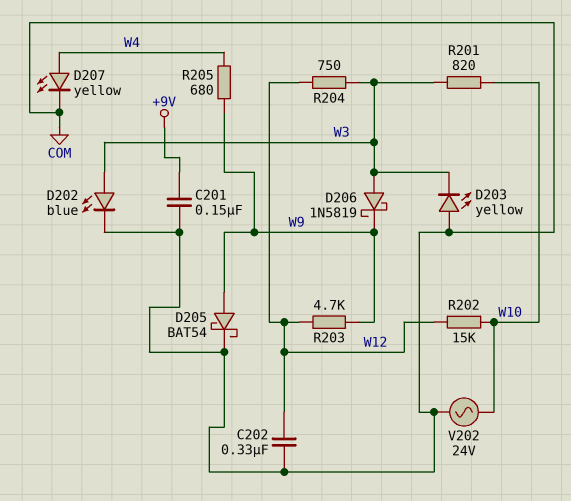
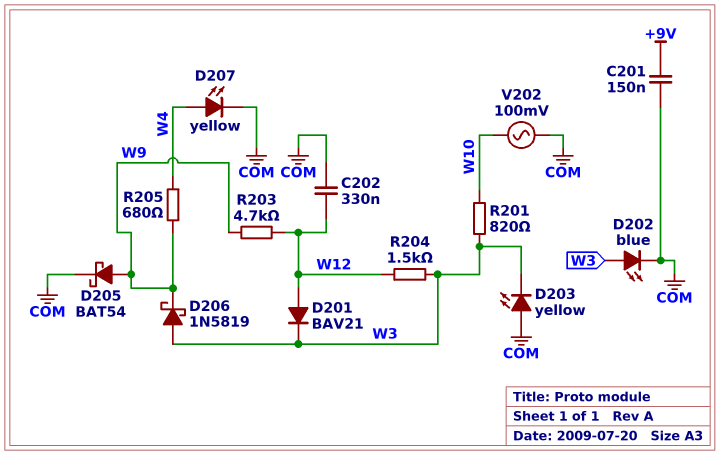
D201: none -> diode BAV21 (A W12, K W3)
R202: 15k (W10, W12) -> none
R204: 750 (W3, W12) -> 1.5k (W3, W12)
V202: AC 24V (COM, W10) -> AC 100mV (COM, W10)

